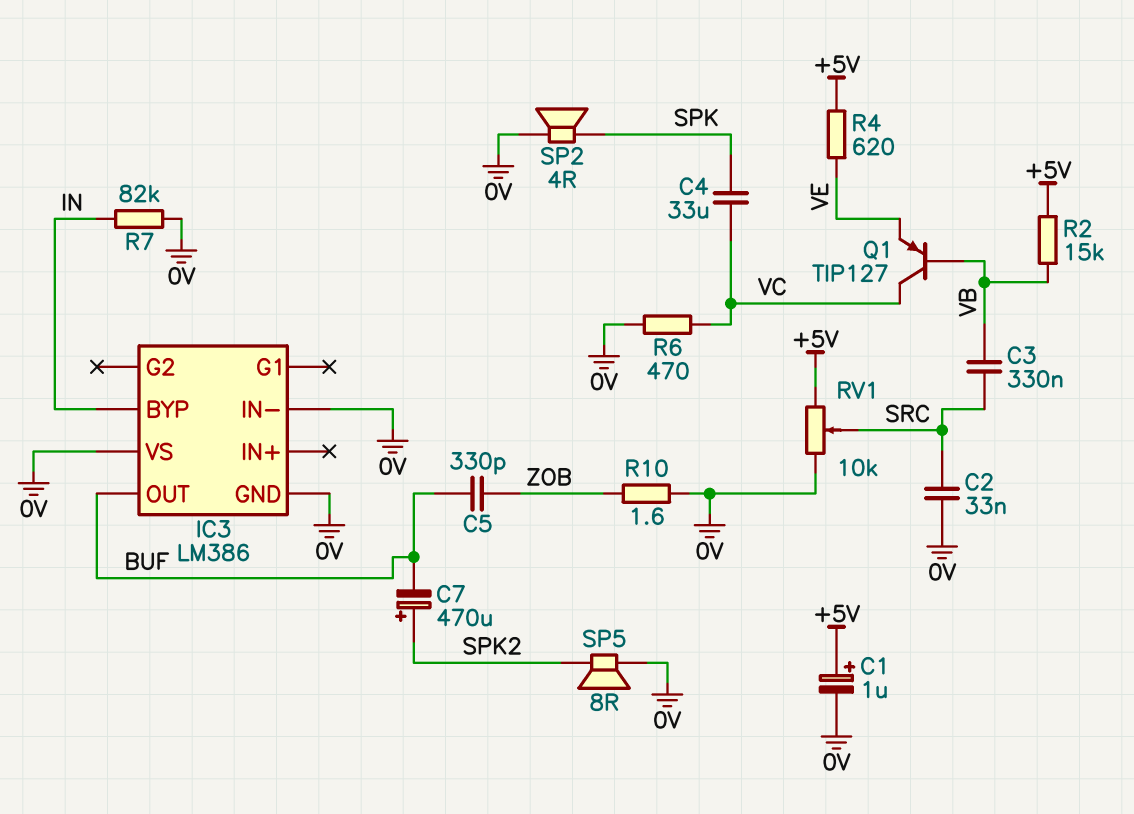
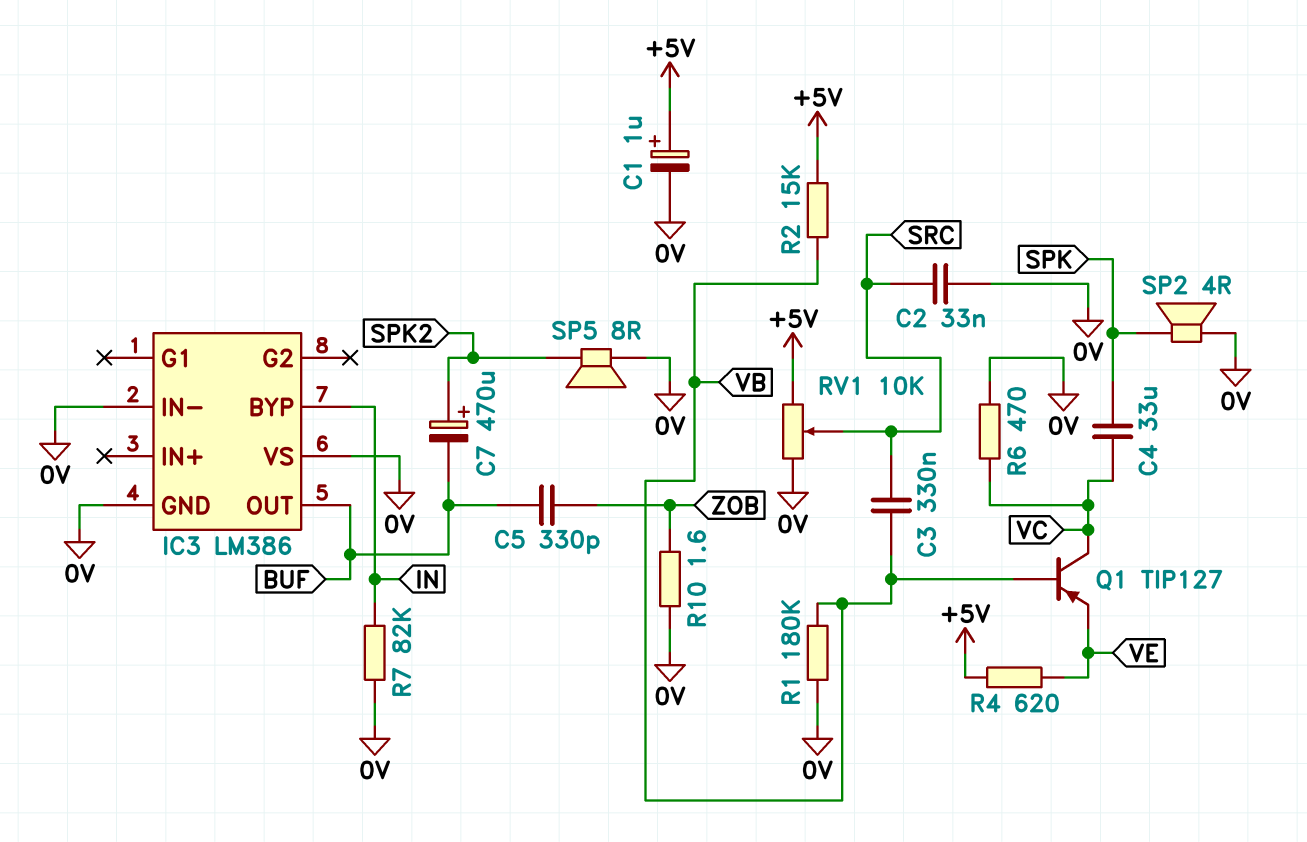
R1: none -> 180k (0V, VB)

